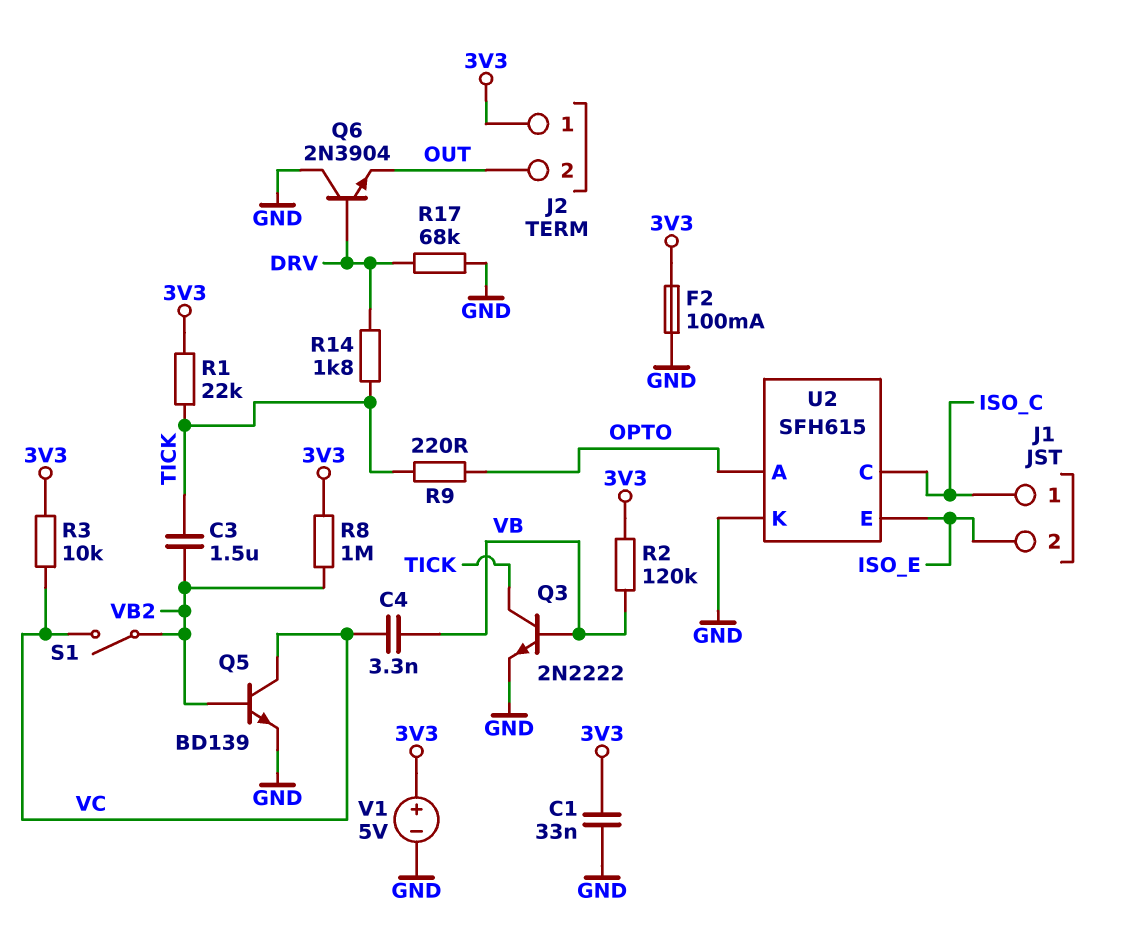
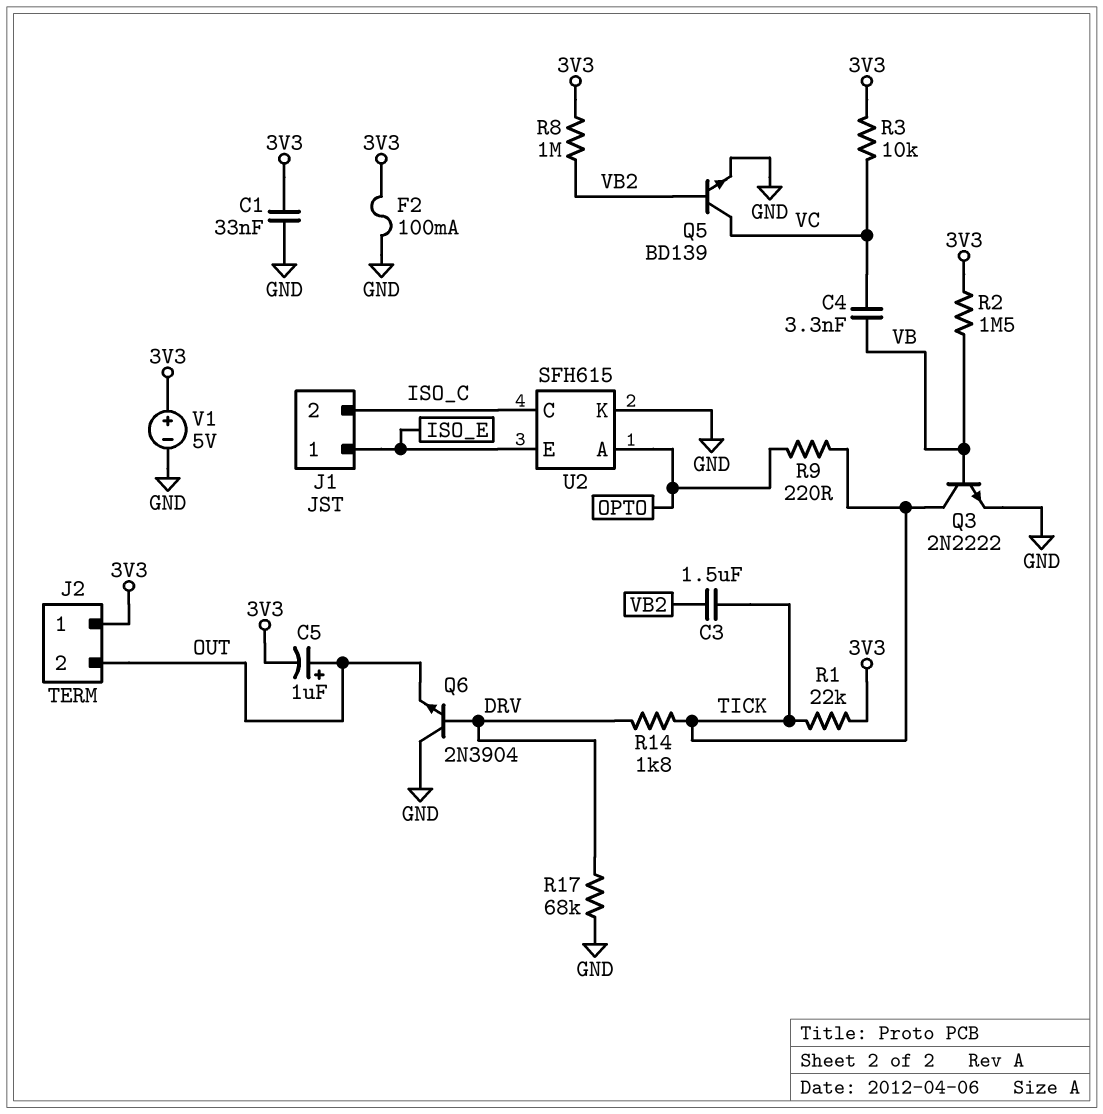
C5: none -> 1uF (plus OUT, minus 3V3)
J1 pin 1: ISO_C -> ISO_E
J1 pin 2: ISO_E -> ISO_C
R2: 120k (3V3, VB) -> 1.5M (3V3, VB)
S1: switch (VB2, VC) -> none

